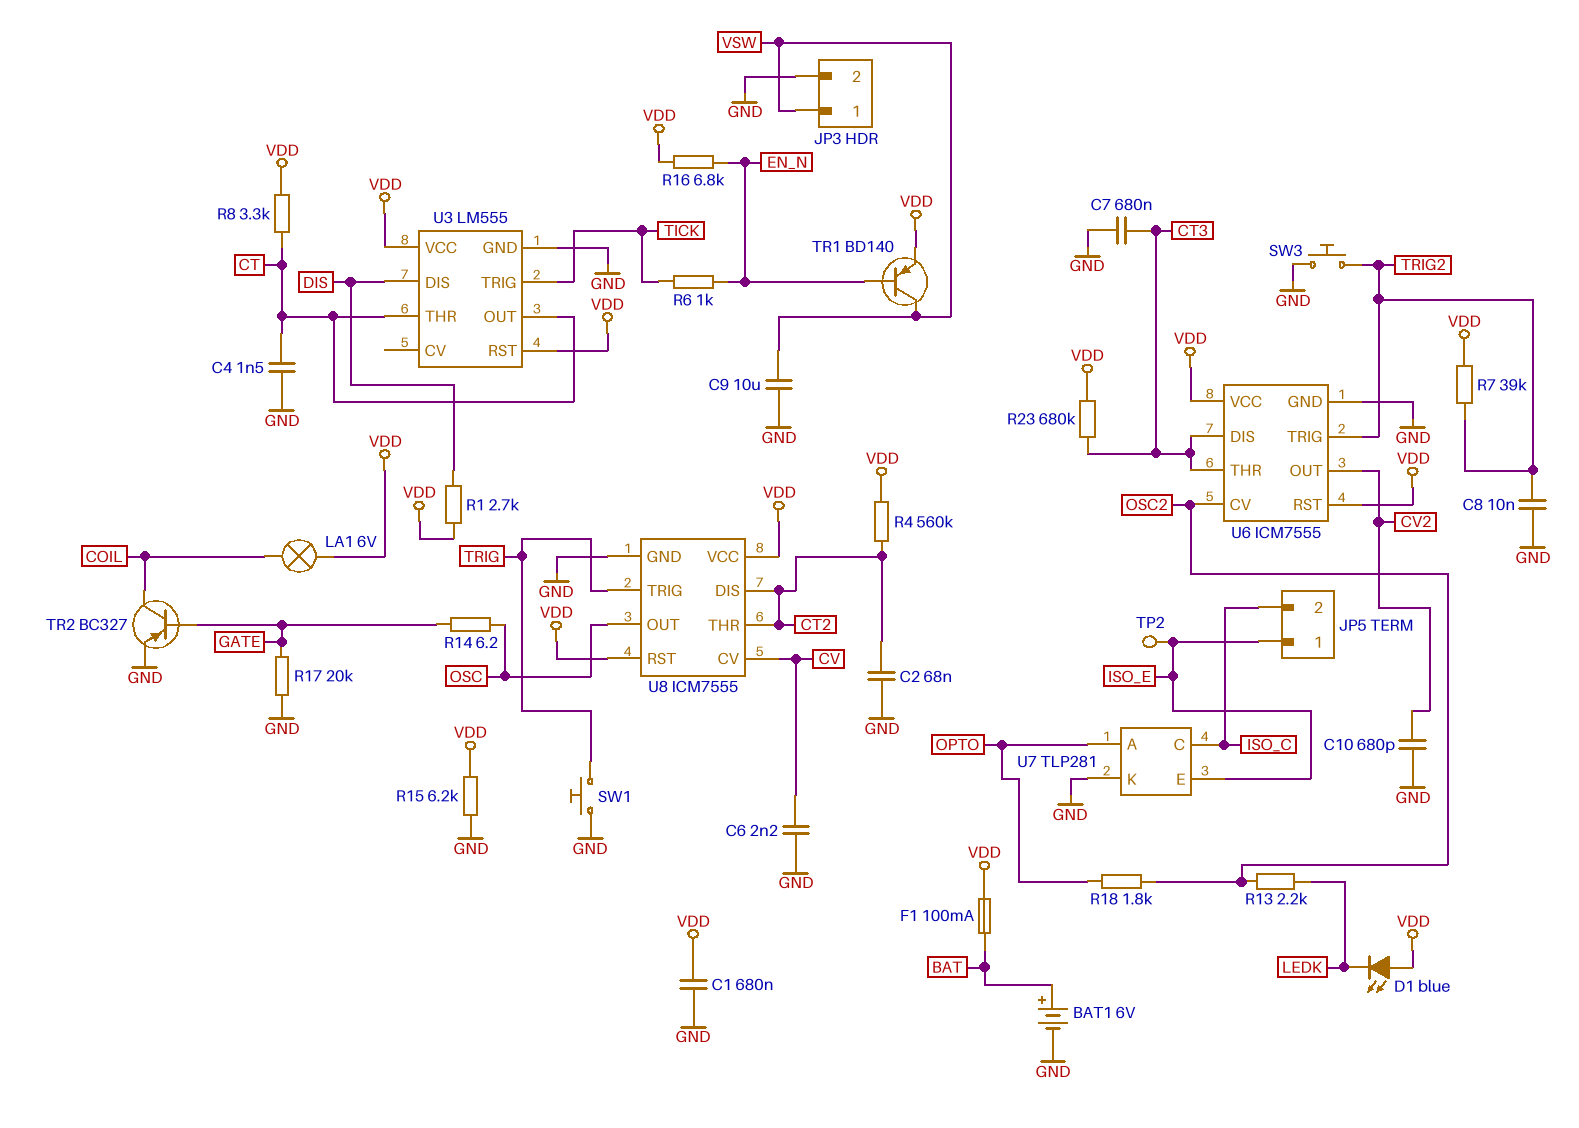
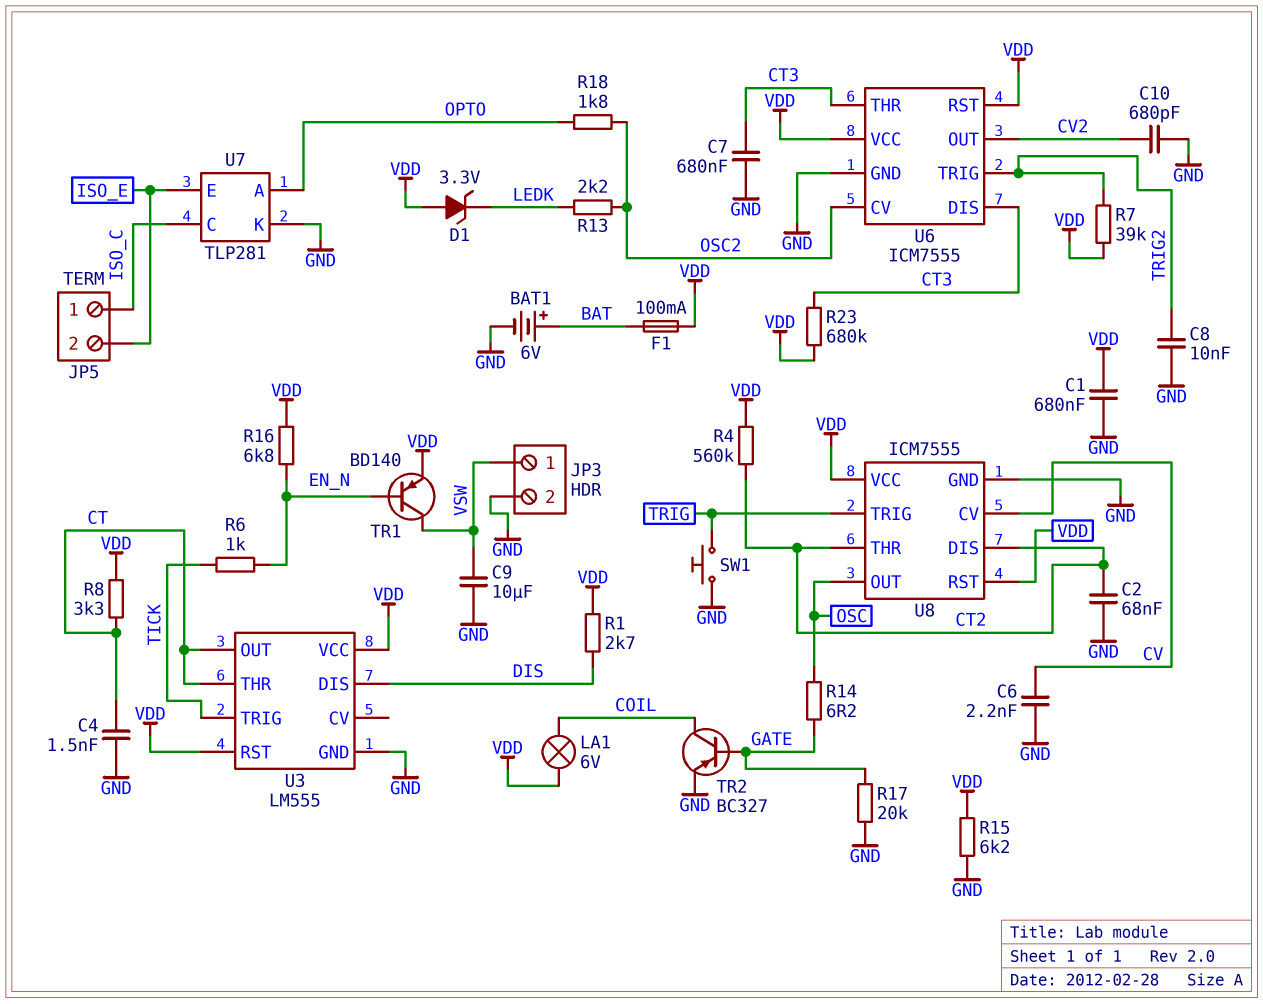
D1: LED blue (A VDD, K LEDK) -> zener 3.3V (A VDD, K LEDK)
JP5 pin 1: ISO_E -> ISO_C
JP5 pin 2: ISO_C -> ISO_E
SW3: button (GND, TRIG2) -> none
TP2: test point (ISO_E) -> none

